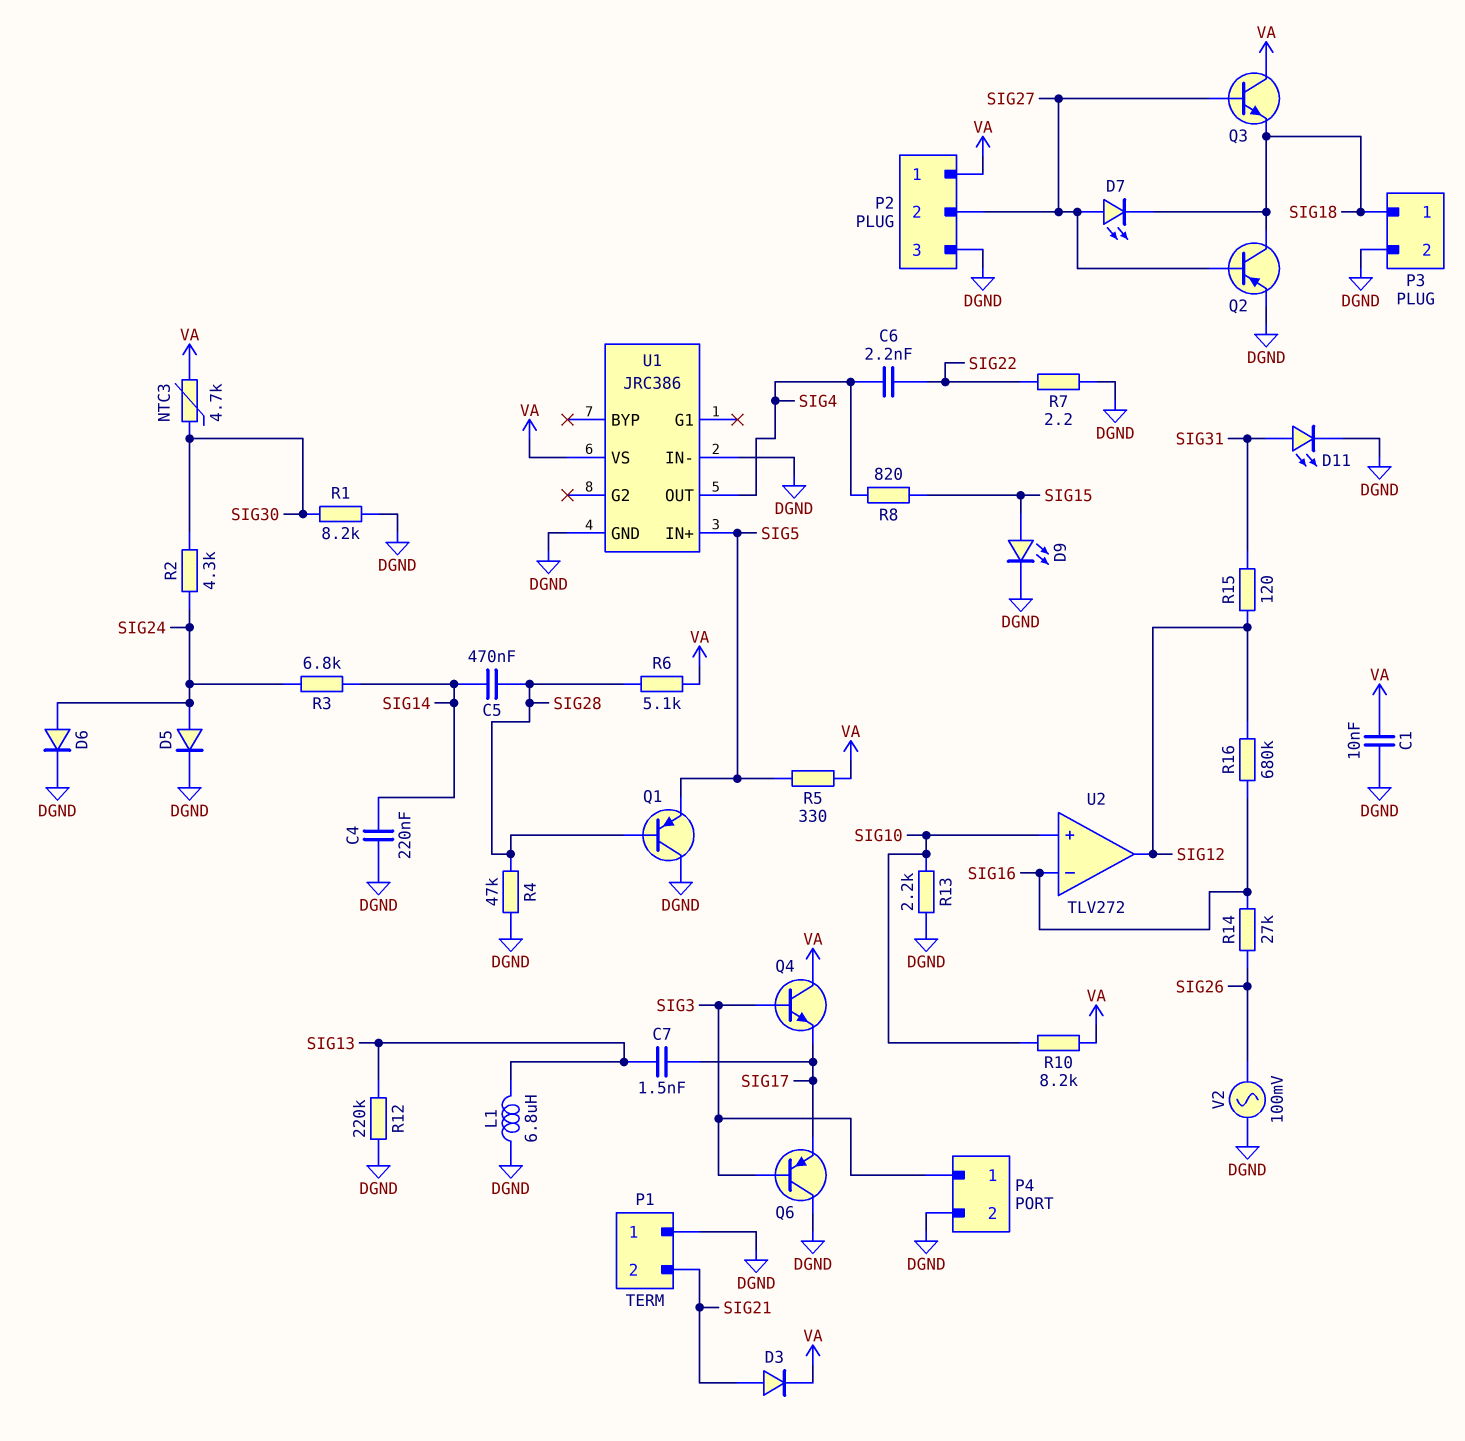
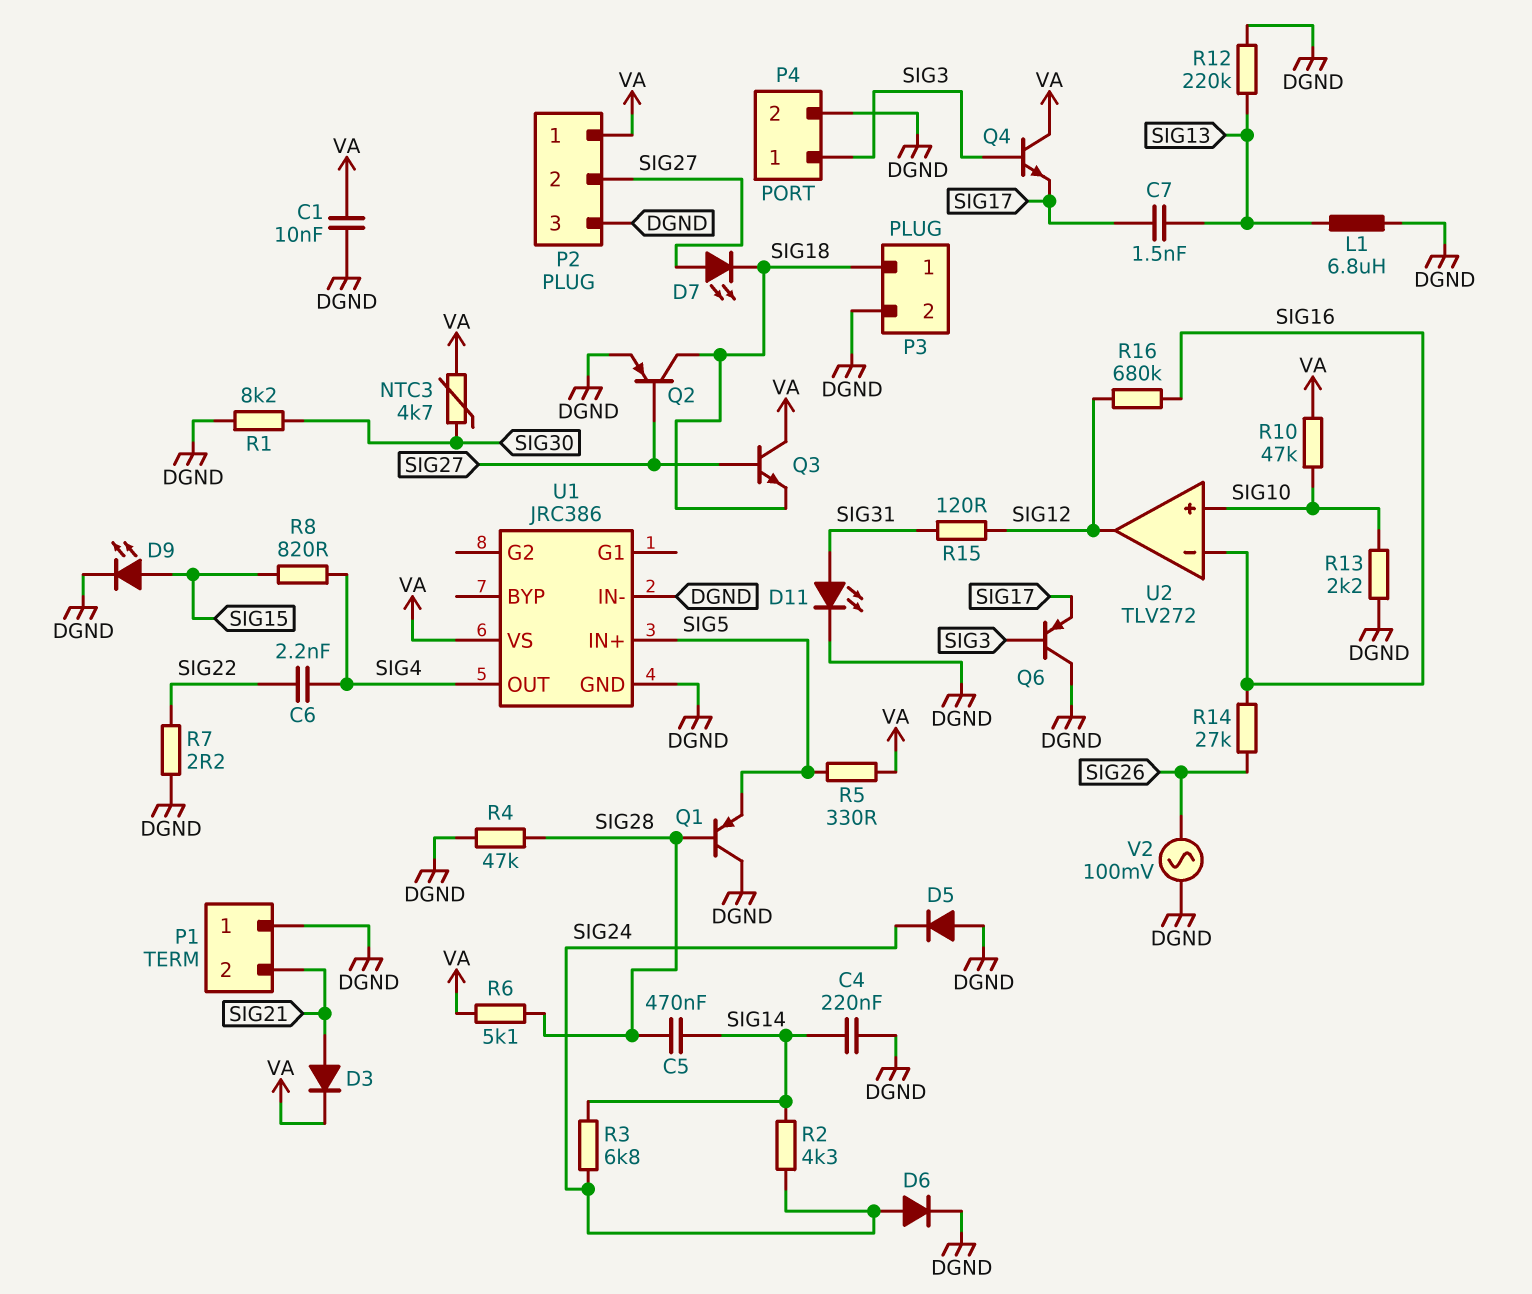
D5: diode (A SIG24, K DGND) -> diode (A DGND, K SIG24)
R2: 4.3k (SIG24, SIG30) -> 4.3k (SIG14, SIG24)
R10: 8.2k (SIG10, VA) -> 47k (SIG10, VA)

